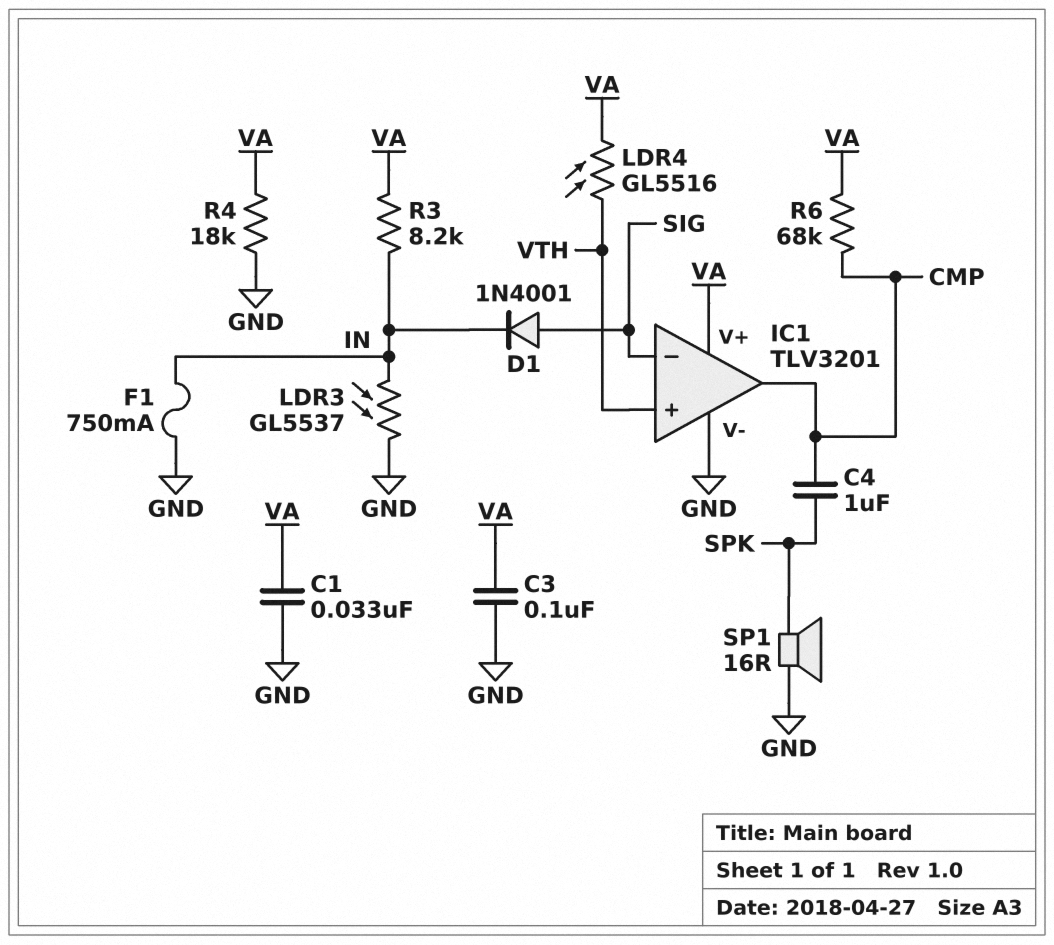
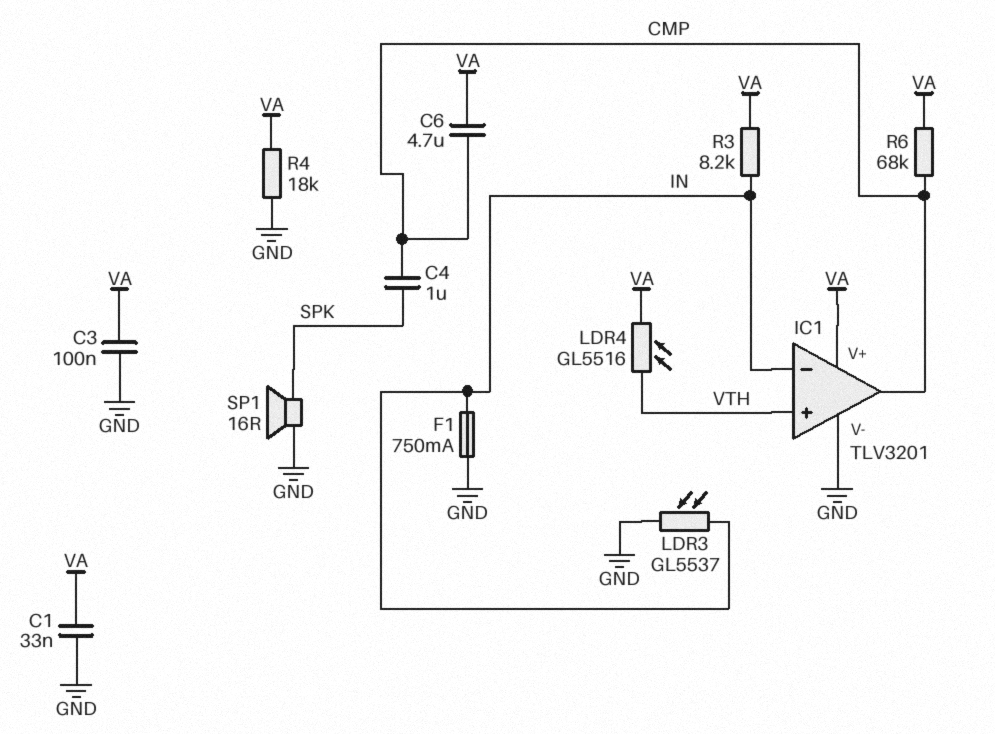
C6: none -> 4.7uF (CMP, VA)
D1: diode 1N4001 (A SIG, K IN) -> none
IC1 pin in-: SIG -> IN

